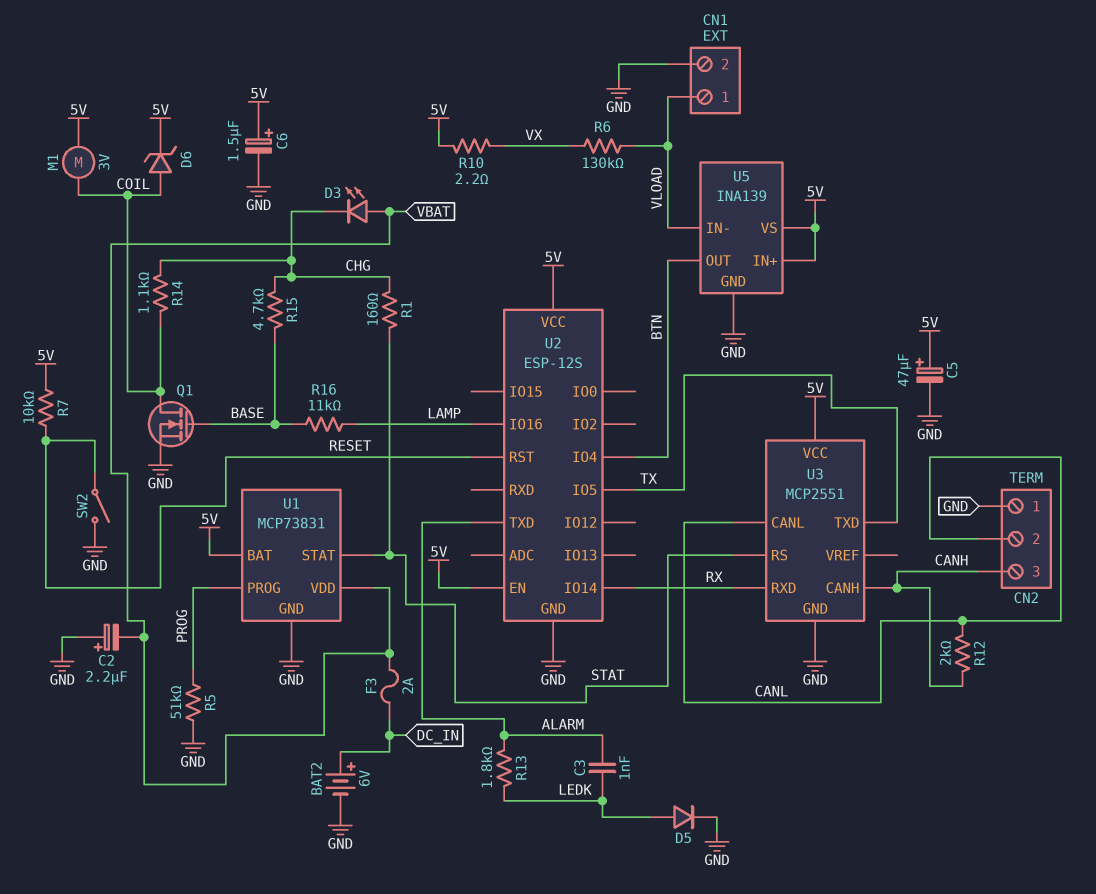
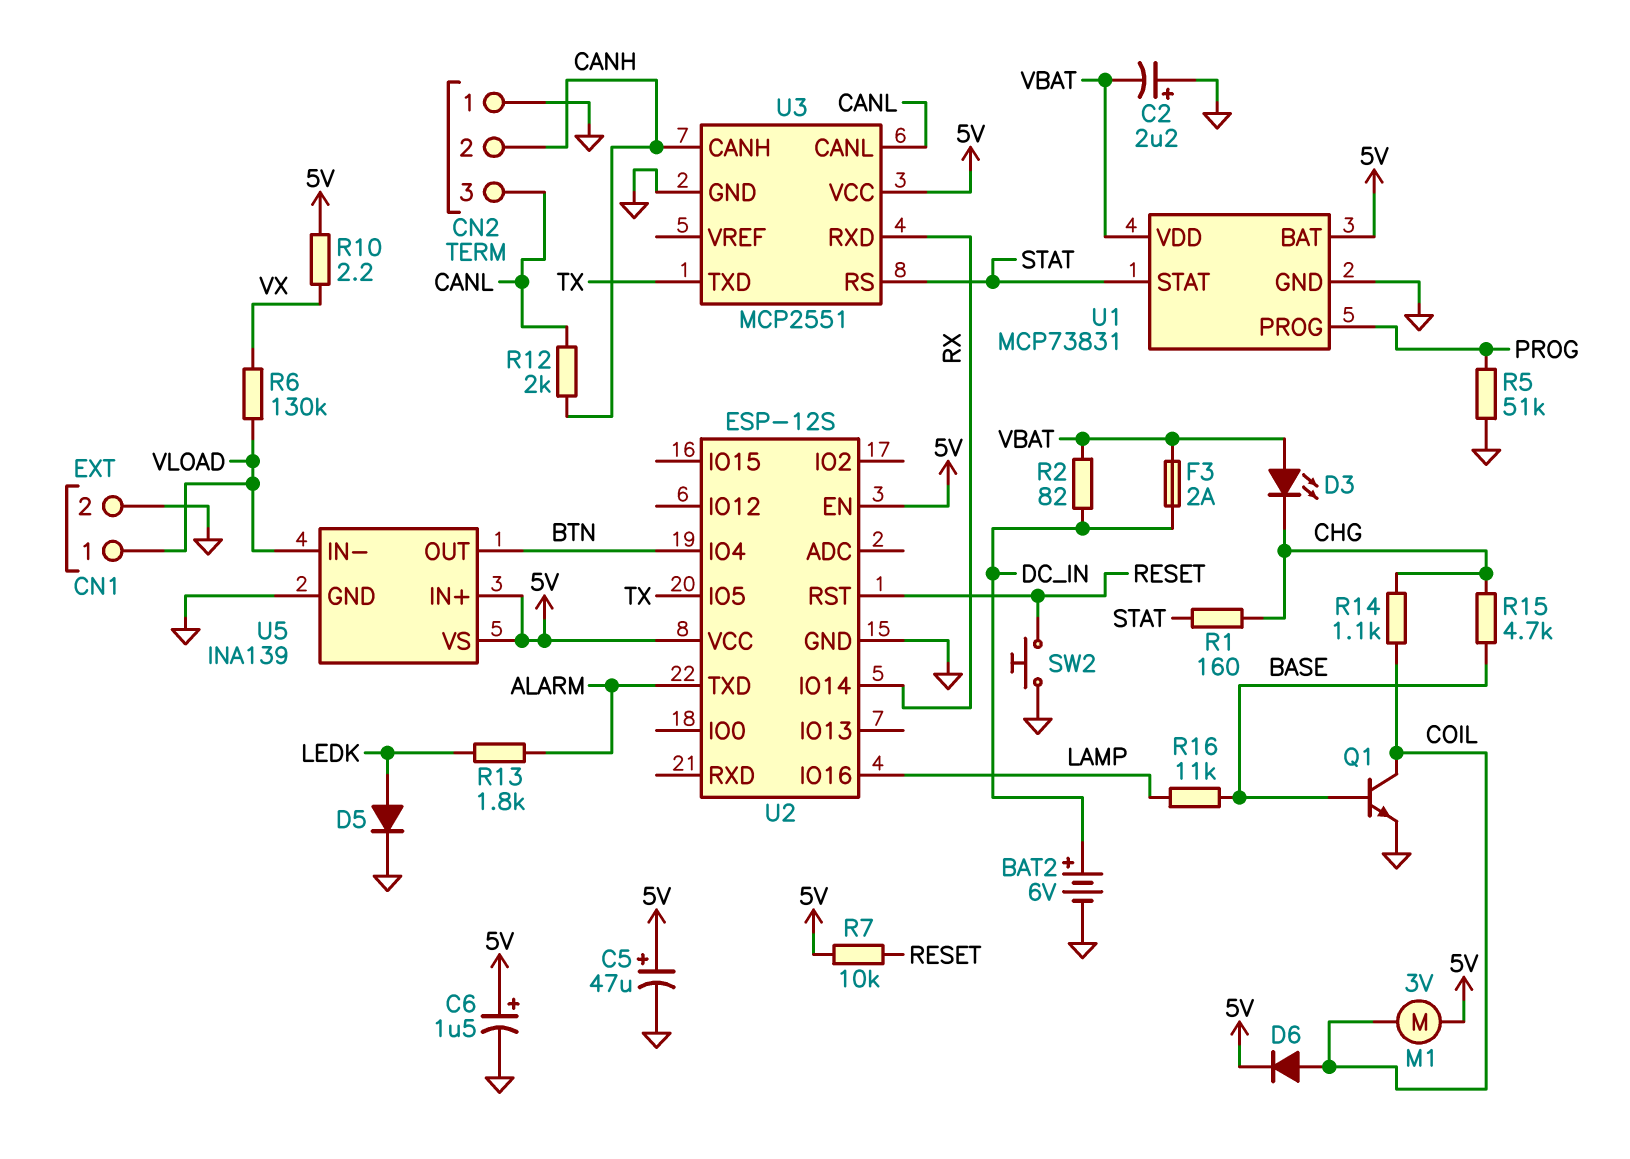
C3: 1nF (ALARM, LEDK) -> none
CN2 pin 2: CANL -> CANH
CN2 pin 3: CANH -> CANL
D6: zener (A COIL, K 5V) -> diode (A COIL, K 5V)
Q1: NMOS (G BASE, D COIL, S GND) -> NPN (B BASE, C COIL, E GND)
R2: none -> 82 (DC_IN, VBAT)
SW2: switch (GND, RESET) -> button (GND, RESET)

